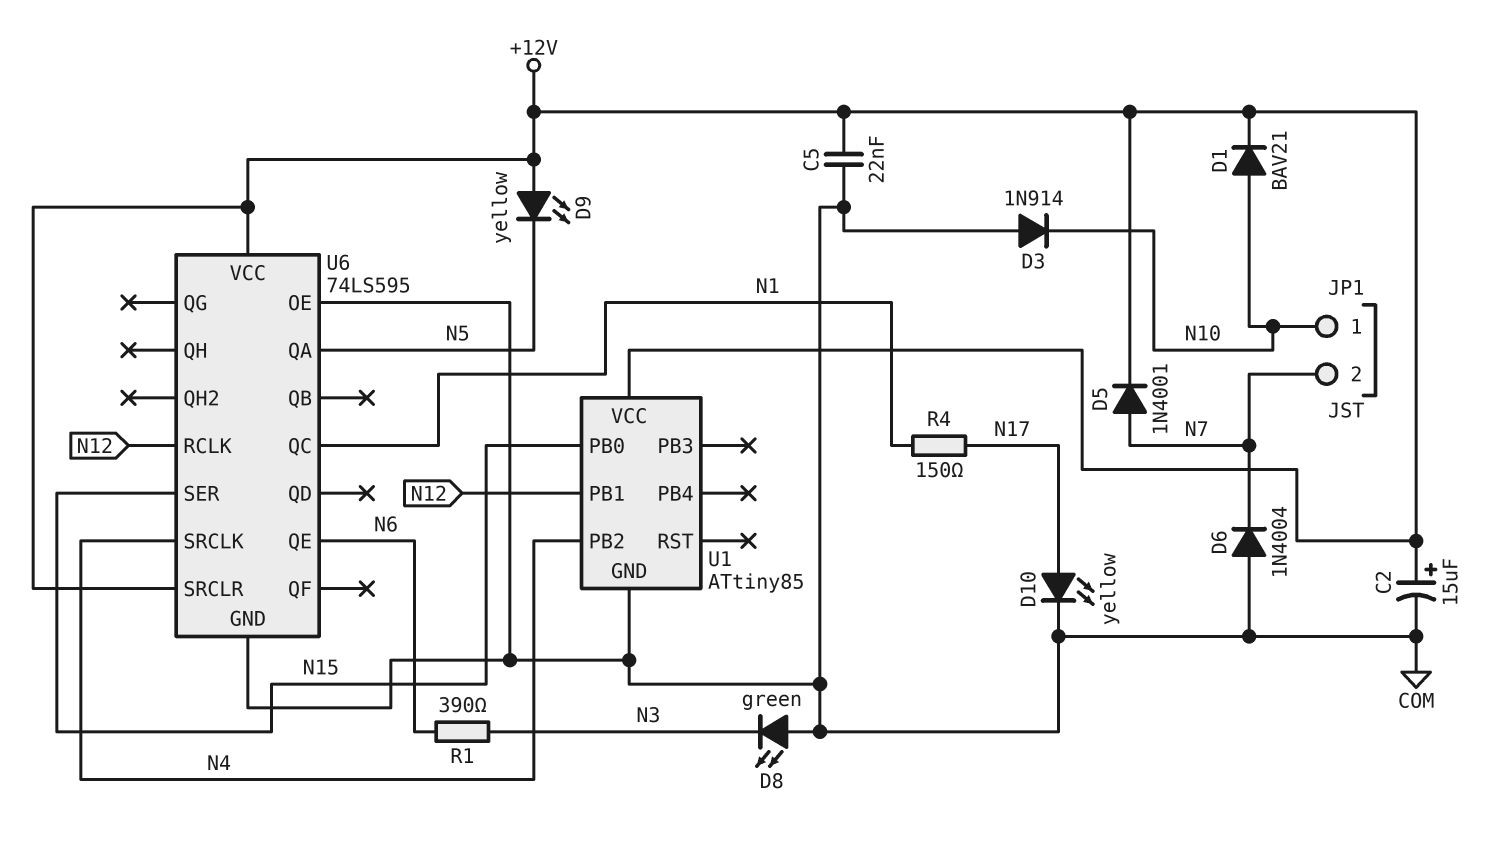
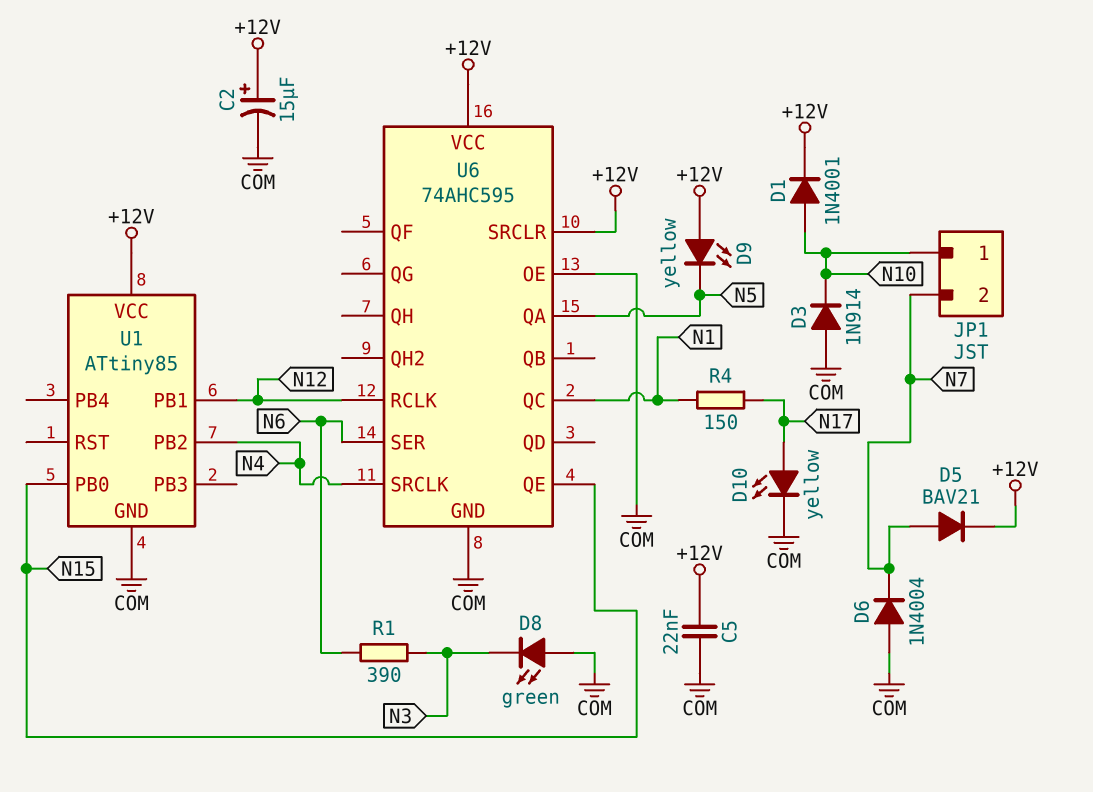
D1: diode BAV21 (A N10, K +12V) -> diode 1N4001 (A N10, K +12V)
D5: diode 1N4001 (A N7, K +12V) -> diode BAV21 (A N7, K +12V)
U6: 74LS595 -> 74AHC595
U6 pin QE: N6 -> N15
U6 pin SER: N15 -> N6

